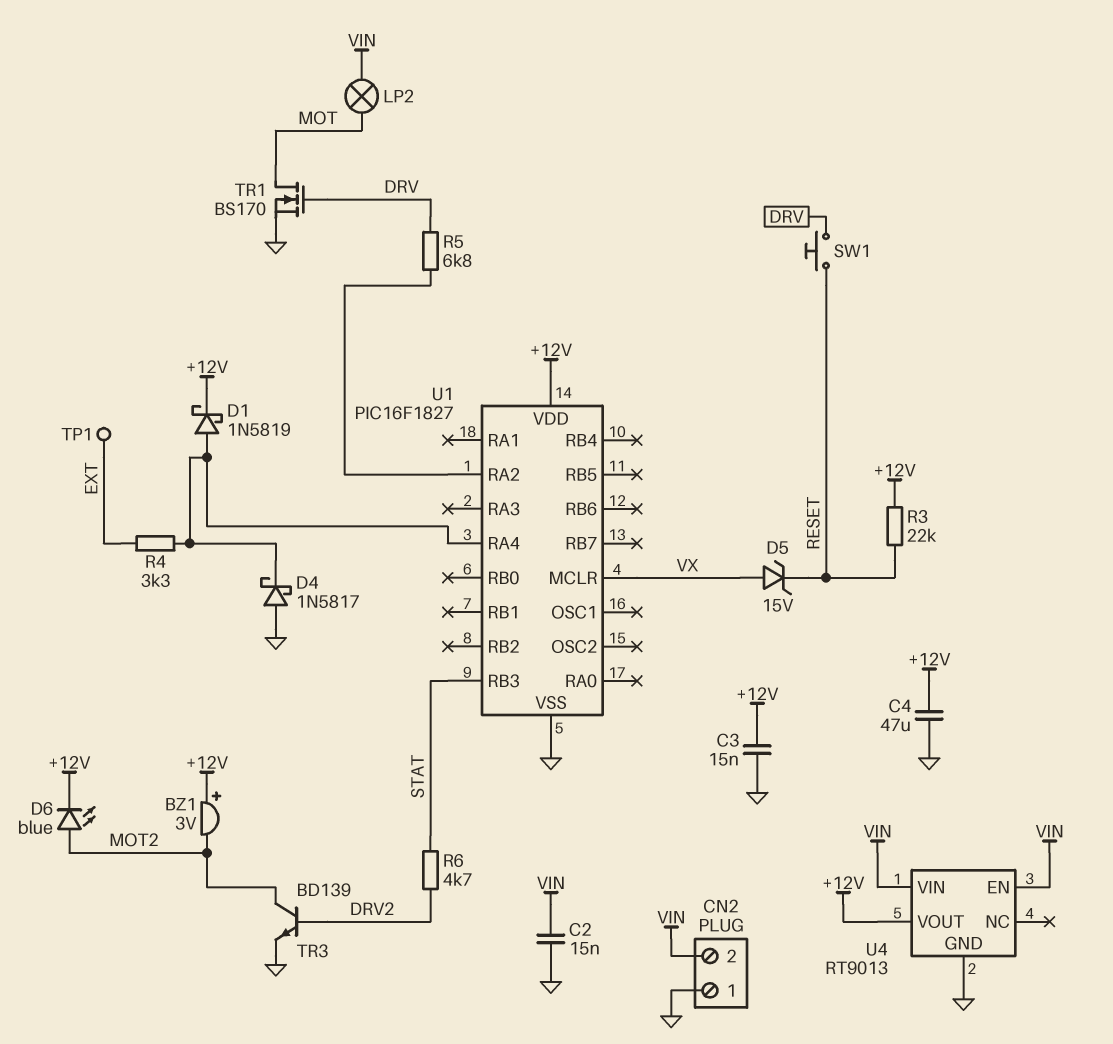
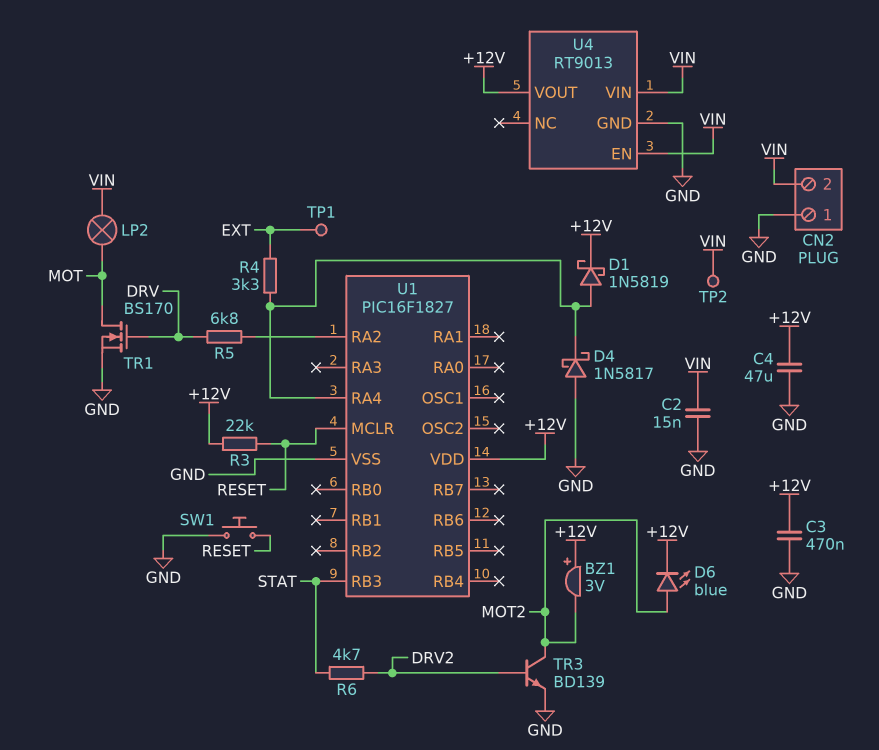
C3: 15nF (+12V, GND) -> 470nF (+12V, GND)
D5: zener 15V (A VX, K RESET) -> none
SW1: button (DRV, RESET) -> button (GND, RESET)
TP2: none -> test point (VIN)
U1 pin MCLR: VX -> RESET

